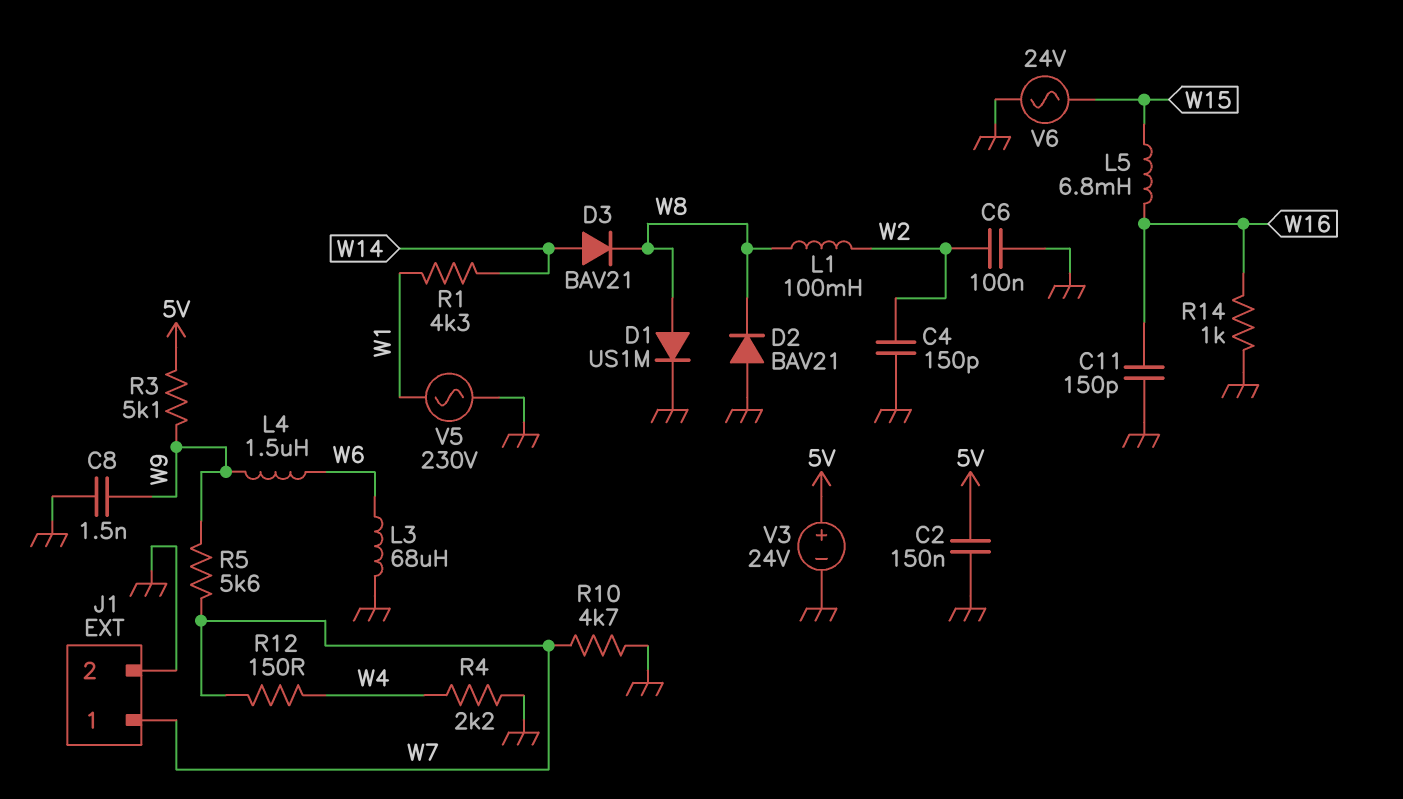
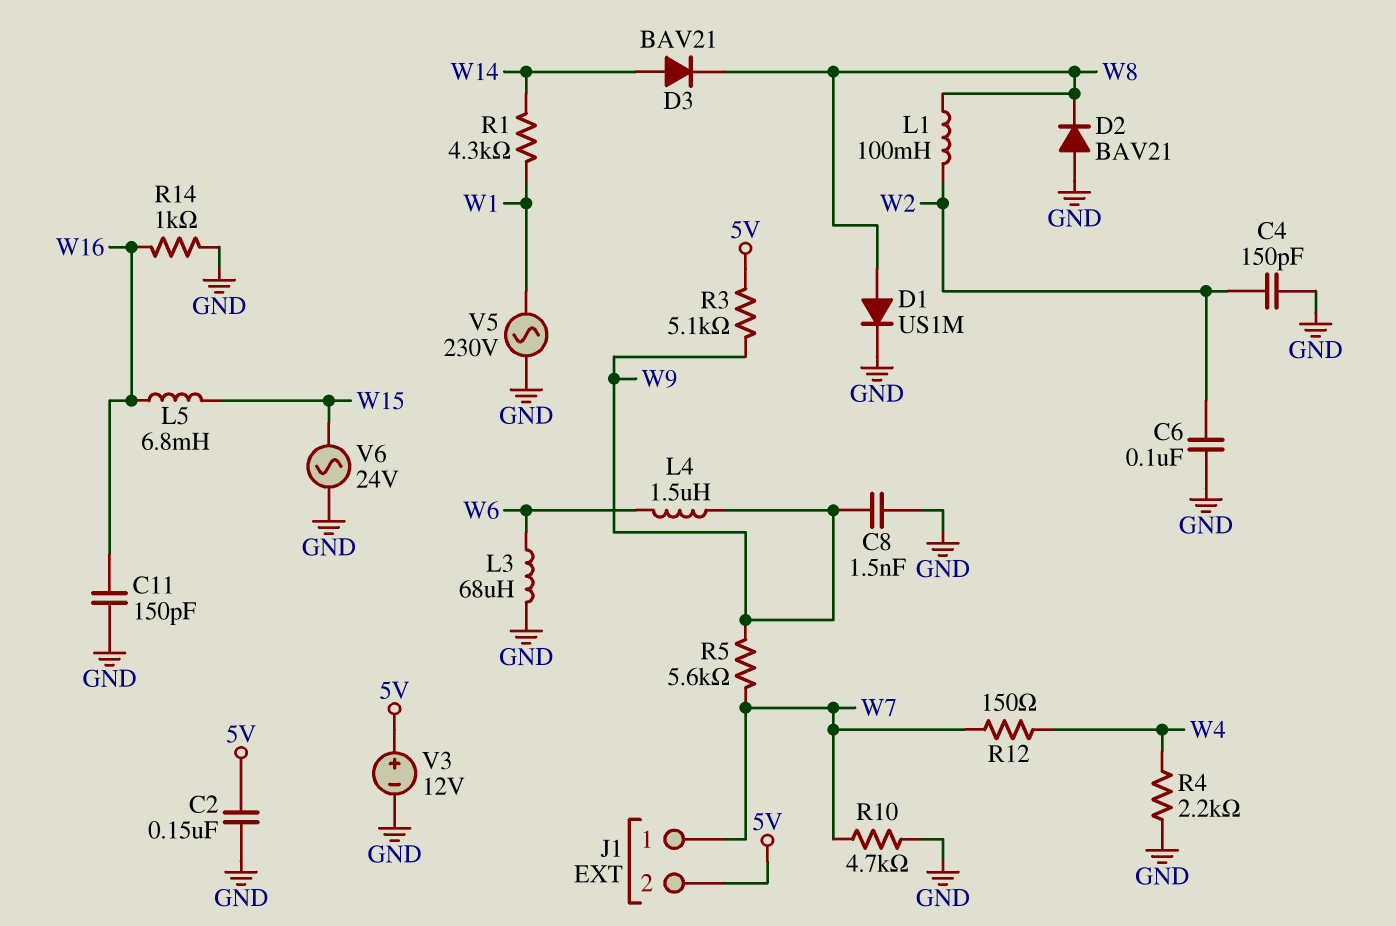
J1 pin 2: GND -> 5V
V3: 24V (plus 5V, minus GND) -> 12V (plus 5V, minus GND)

